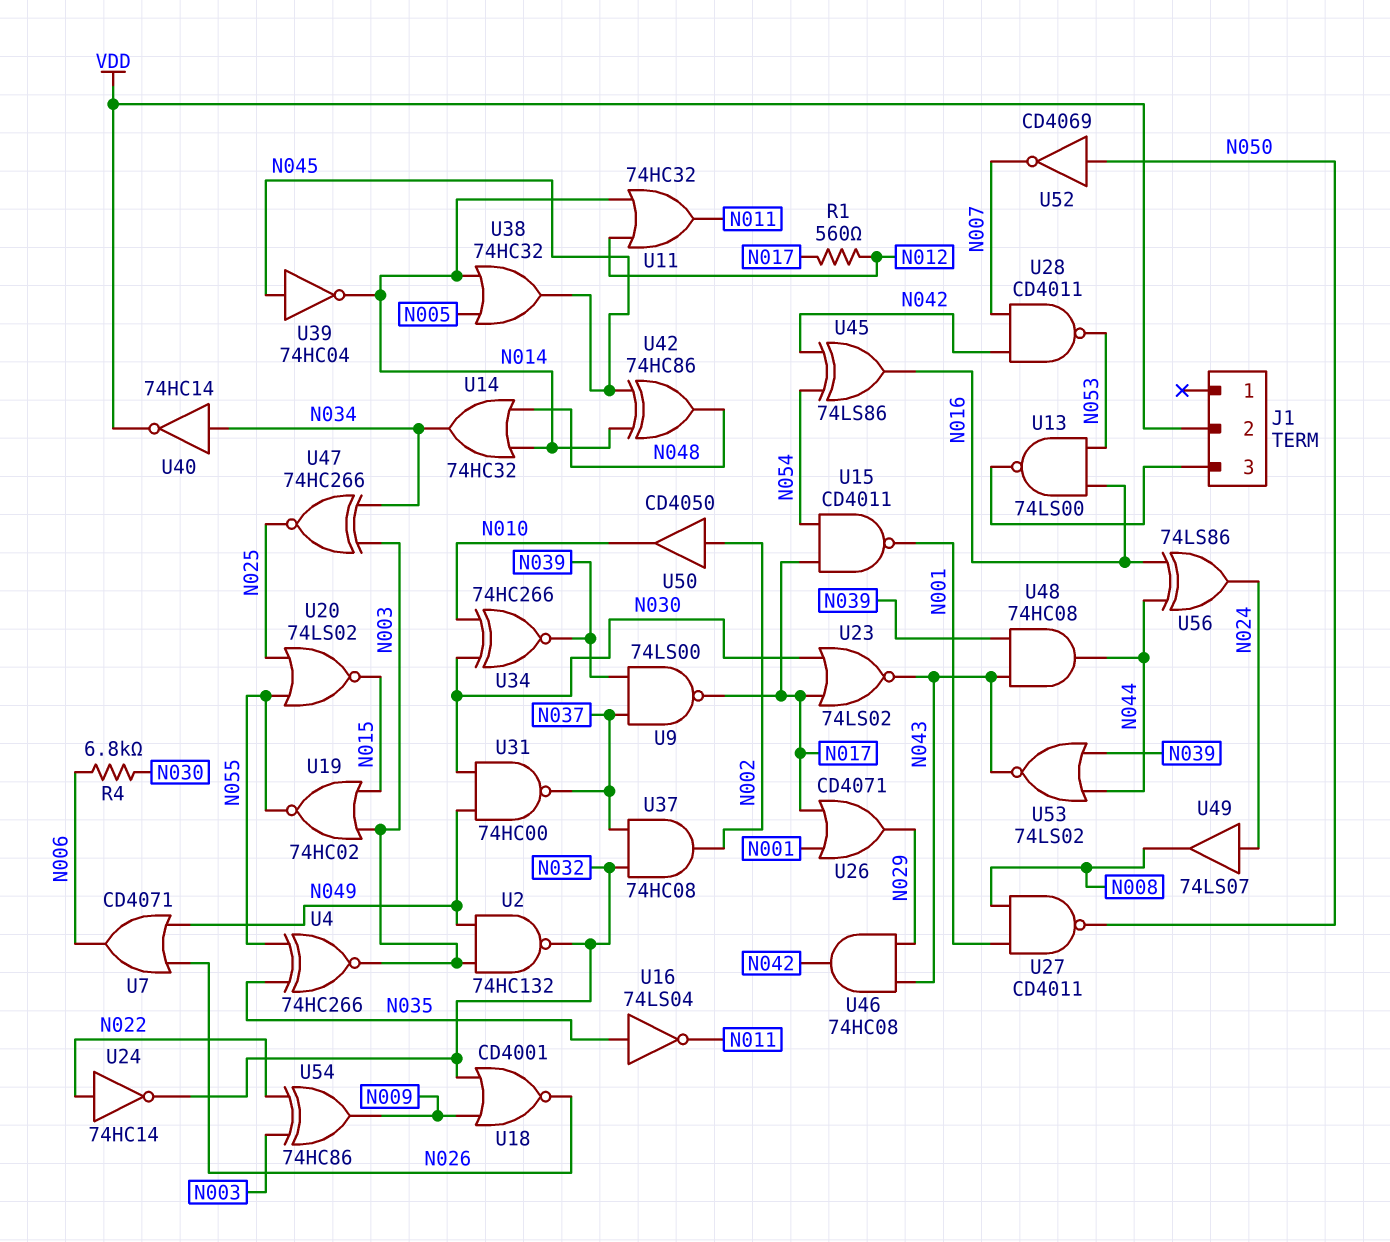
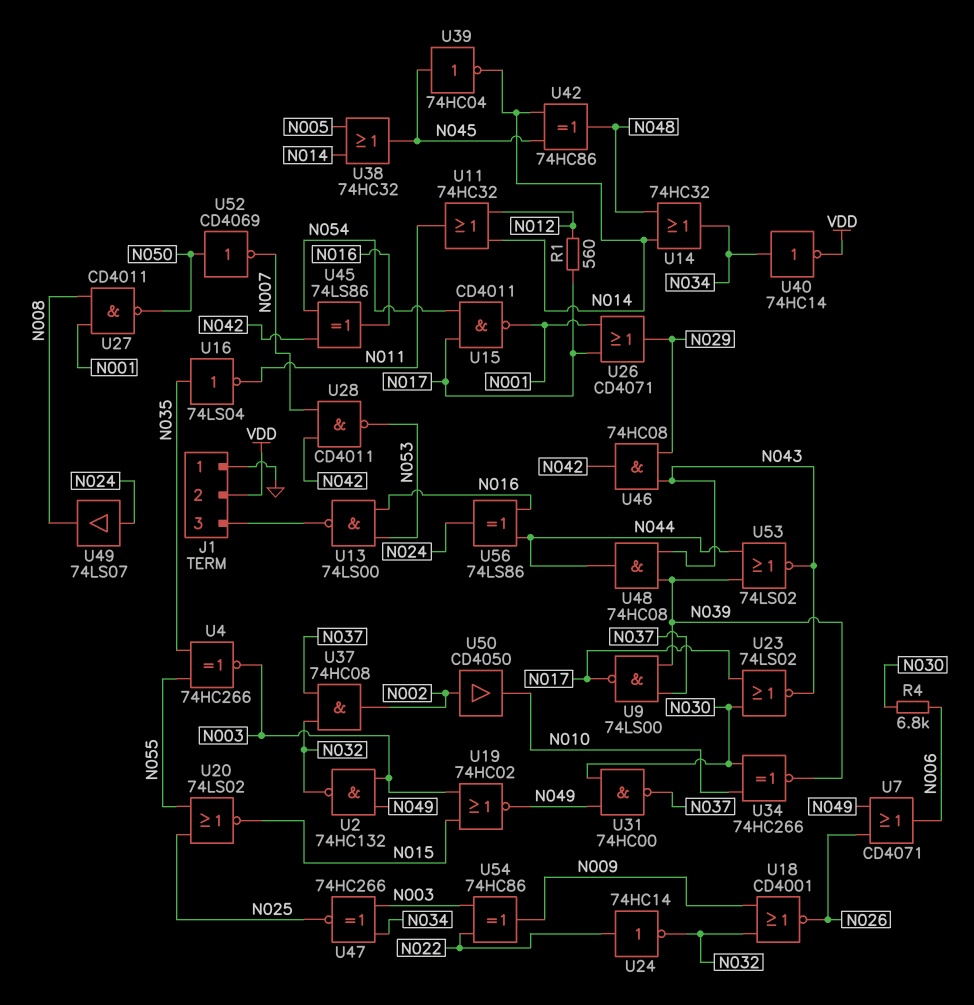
J1 pin 1: none -> GND
U19: NOR 74HC02 (in N003, in N015, out N055) -> NOR 74HC02 (in N003, in N015, out N049)

